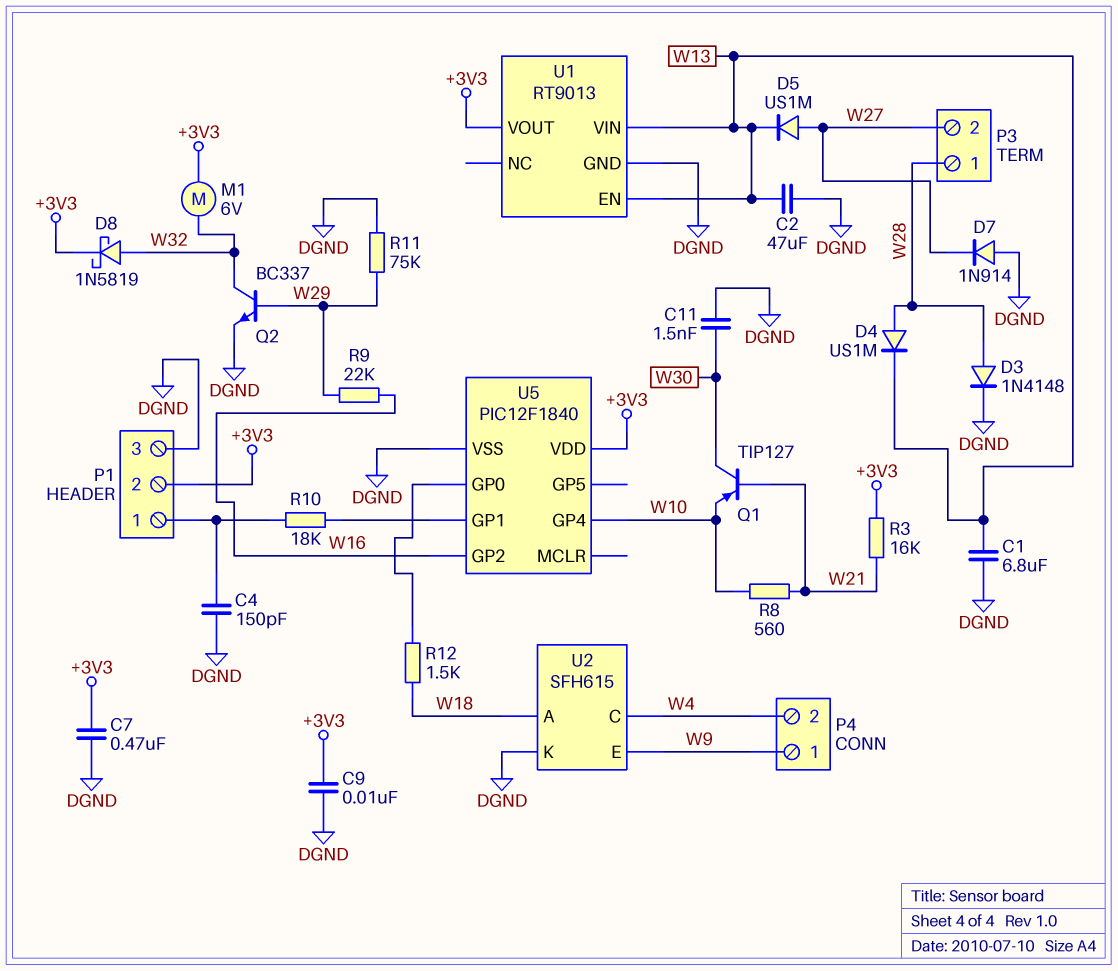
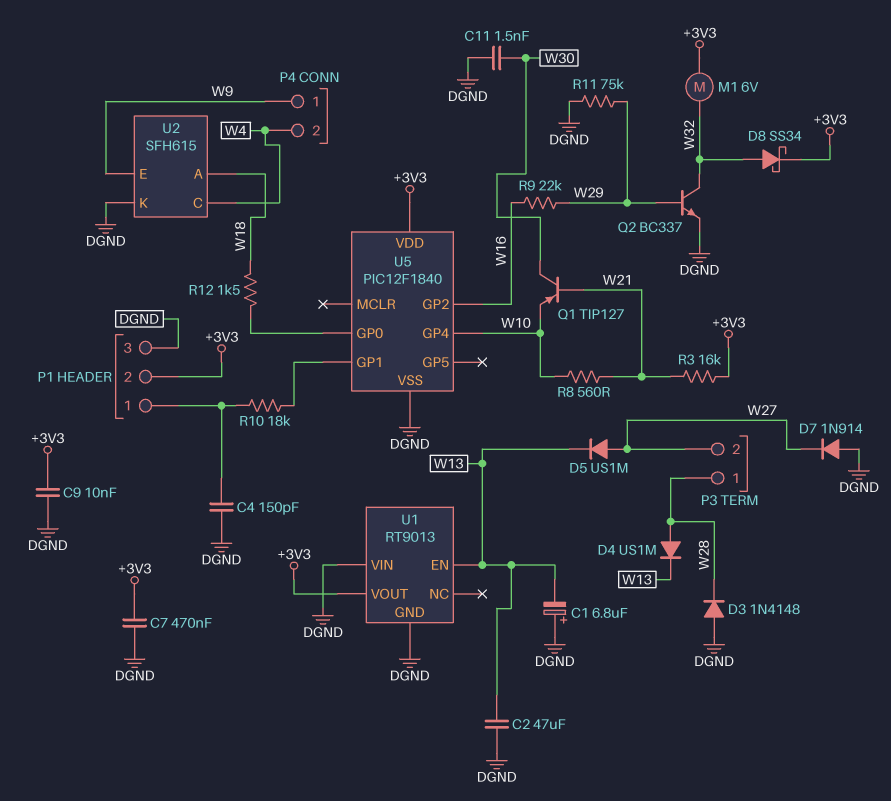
C1: 6.8uF (DGND, W13) -> 6.8uF (plus DGND, minus W13)
D3: diode 1N4148 (A W28, K DGND) -> diode 1N4148 (A DGND, K W28)
D8: schottky 1N5819 (A W32, K +3V3) -> schottky SS34 (A W32, K +3V3)
U1 pin VIN: W13 -> DGND

